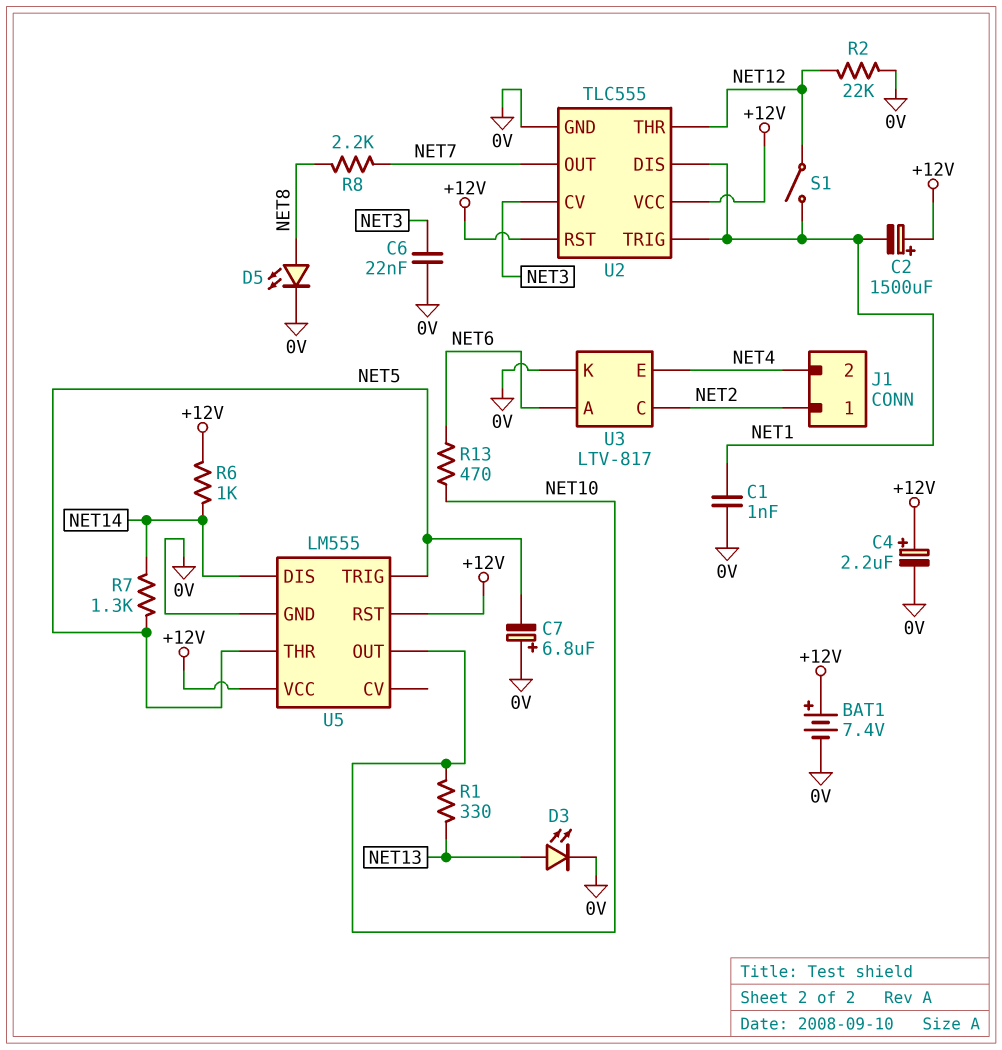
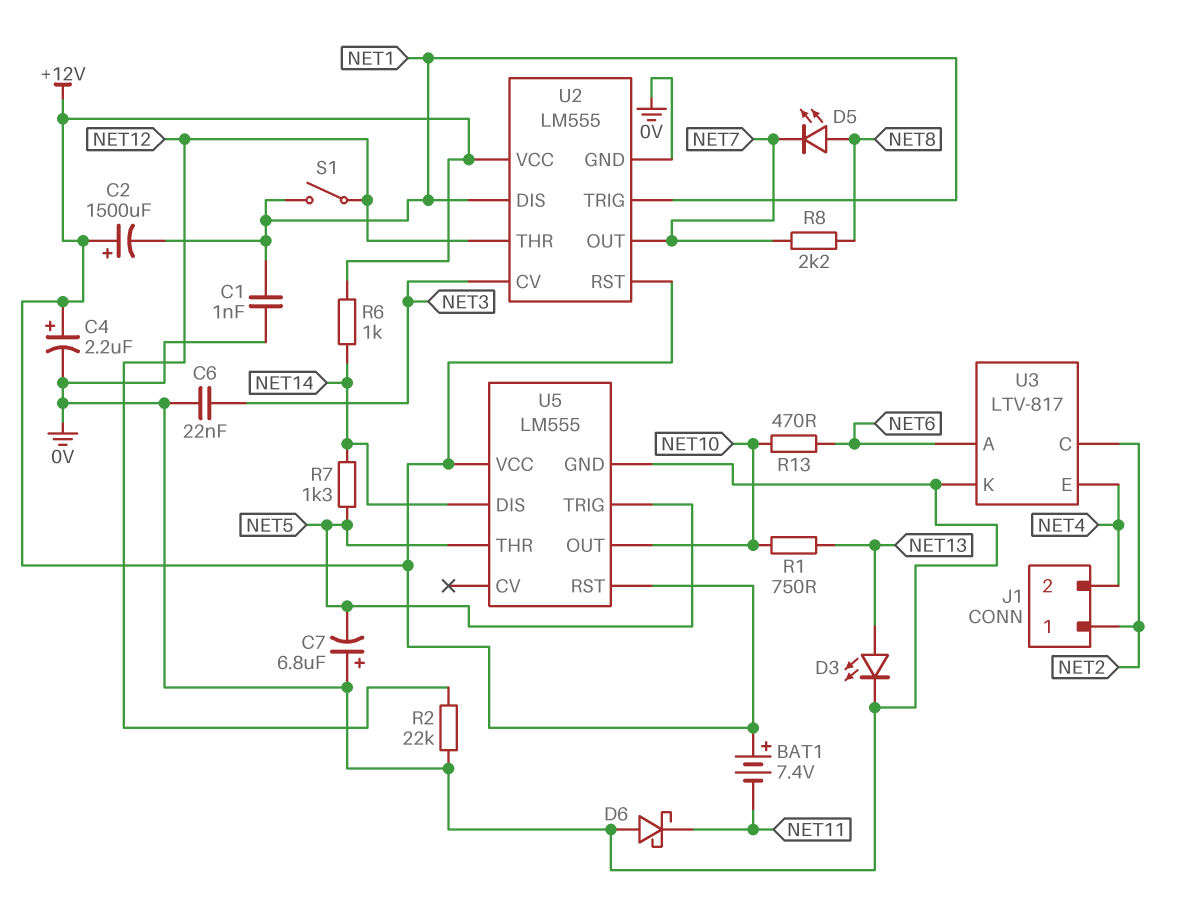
BAT1: 7.4V (plus +12V, minus 0V) -> 7.4V (plus +12V, minus NET11)
D5: LED (A NET8, K 0V) -> LED (A NET8, K NET7)
D6: none -> schottky (A 0V, K NET11)
R1: 330 (NET10, NET13) -> 750 (NET10, NET13)
U2: TLC555 -> LM555

